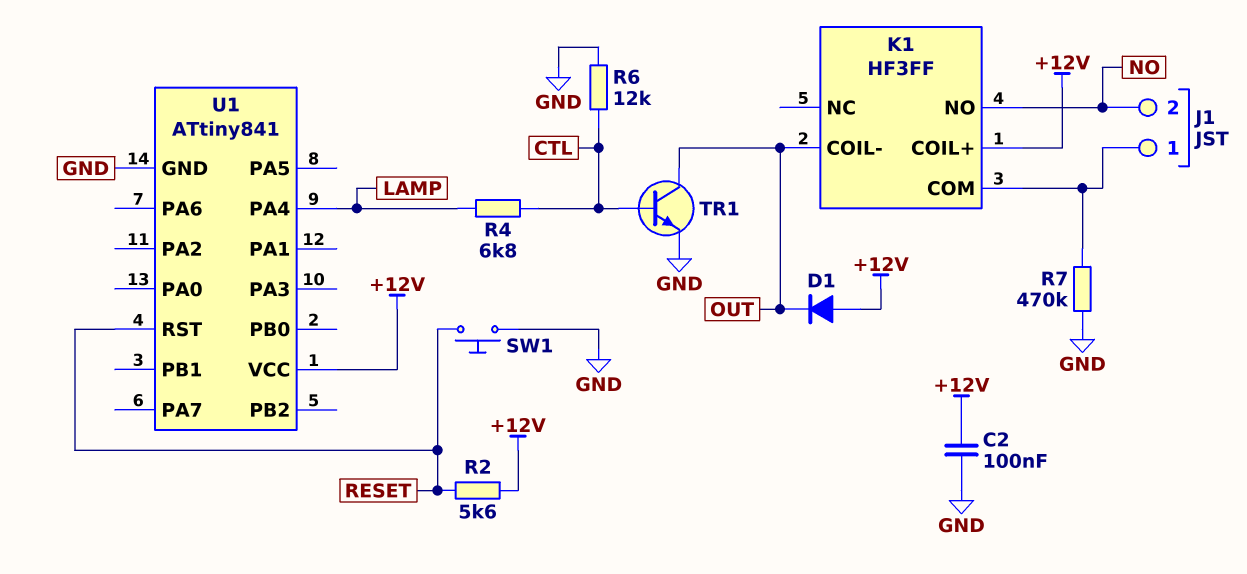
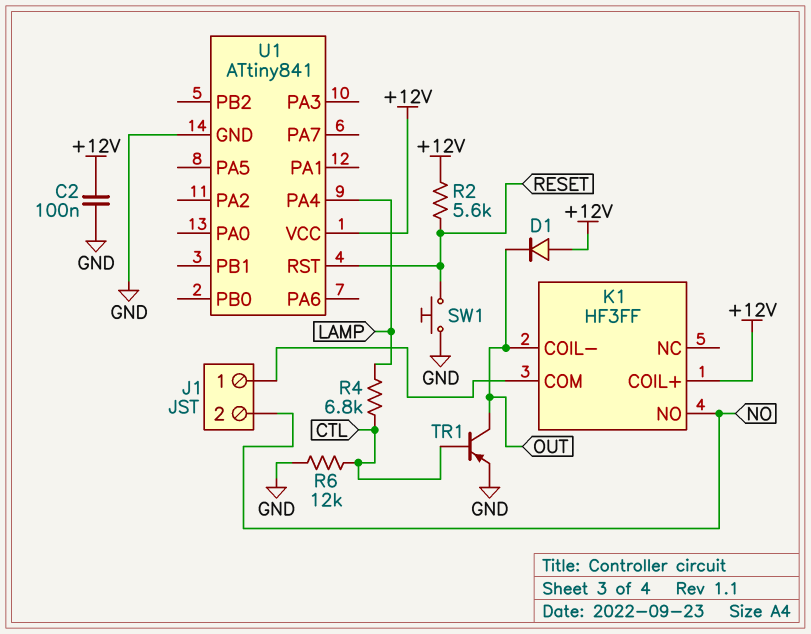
R7: 470k (GND, J1/1) -> none
TR1: NPN (B CTL, C OUT, E GND) -> PNP (B CTL, C OUT, E GND)

